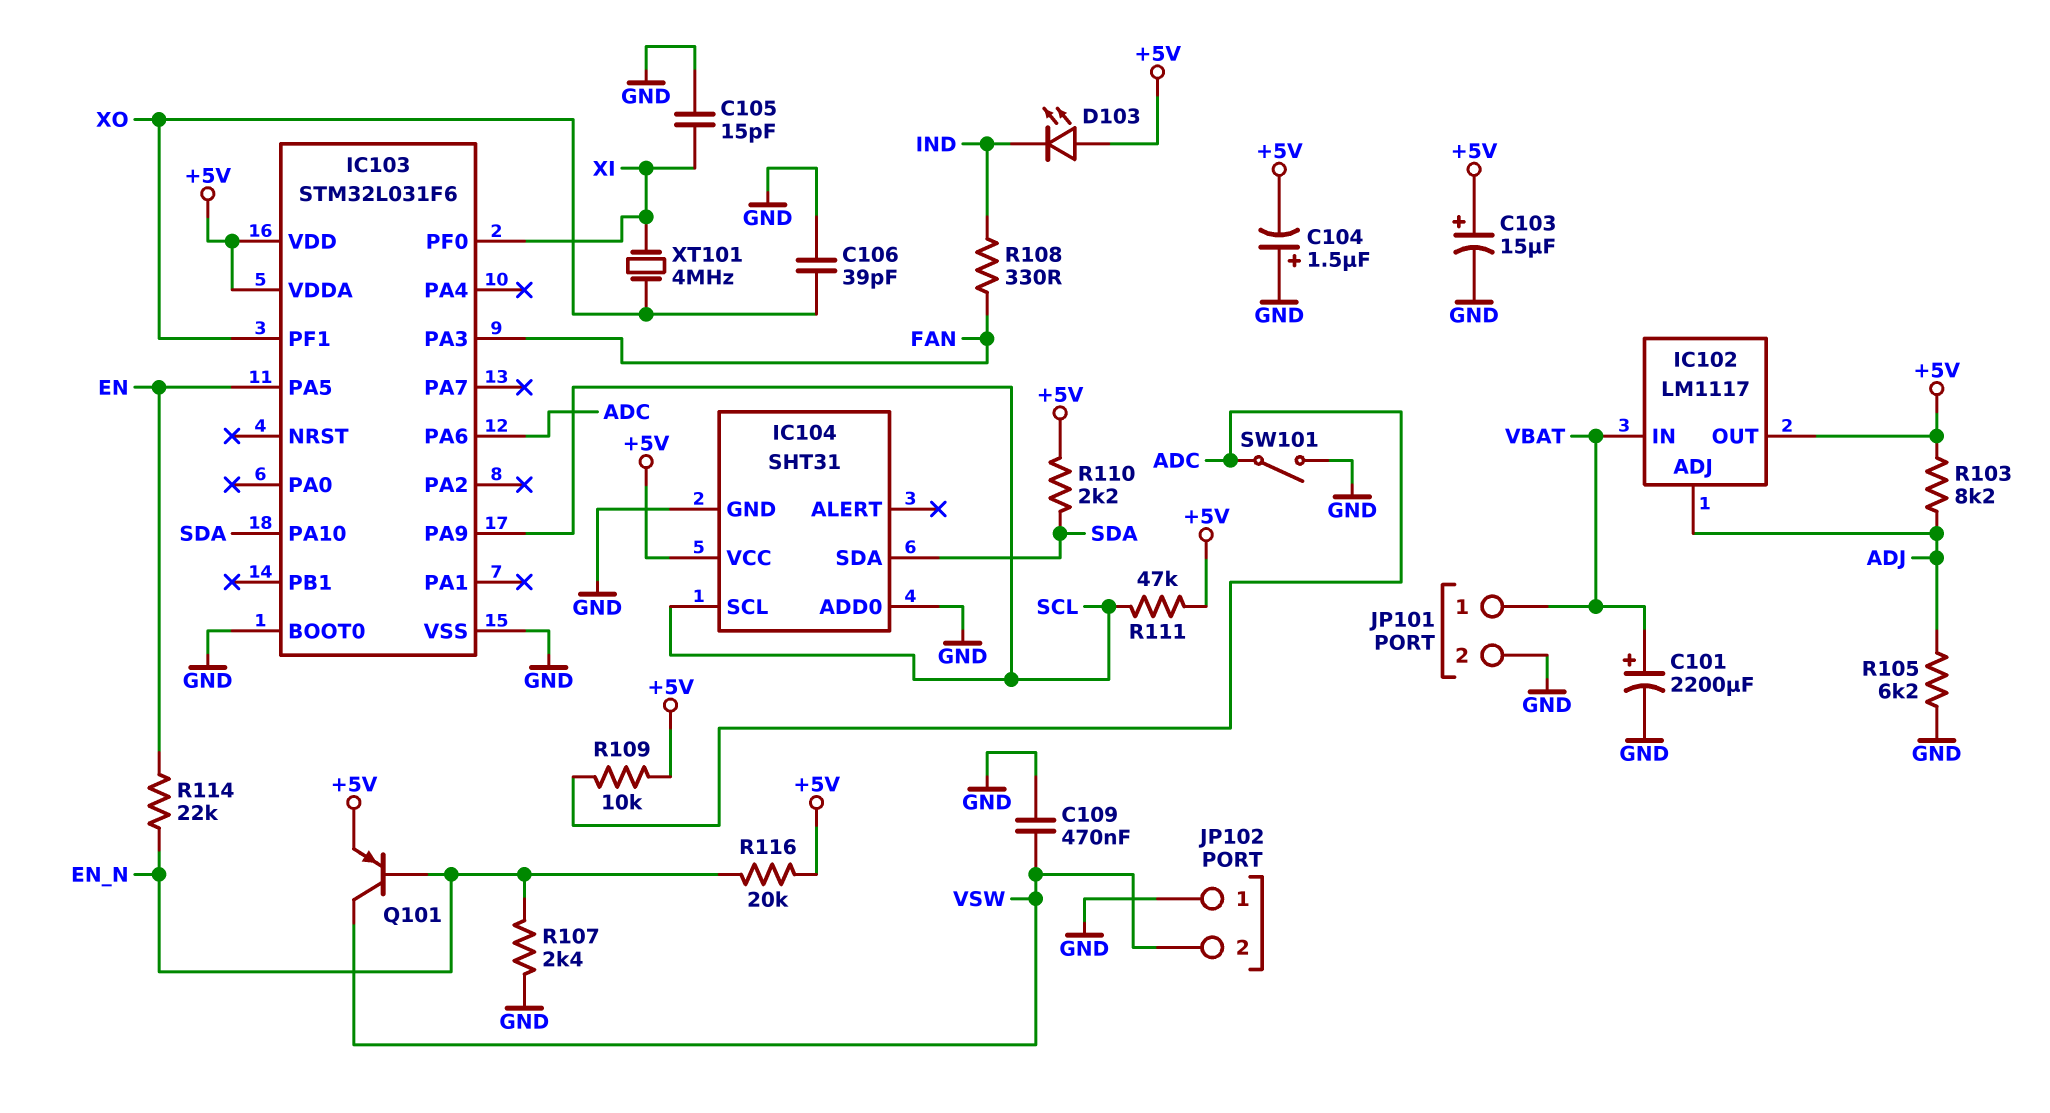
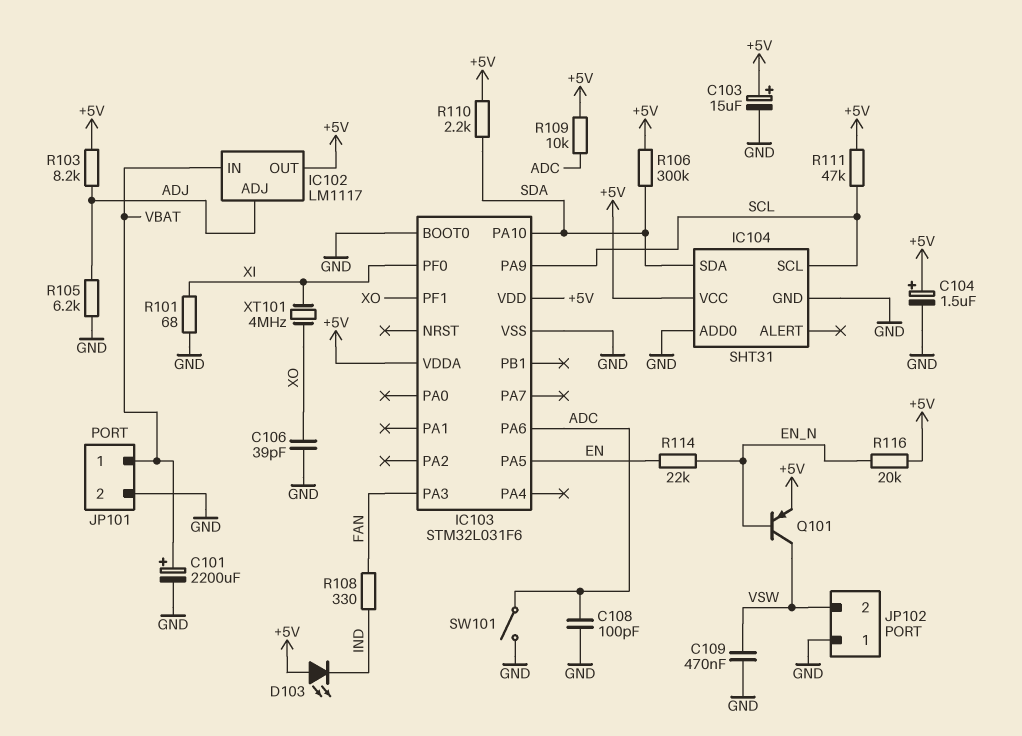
C104: 1.5uF (plus GND, minus +5V) -> 1.5uF (plus +5V, minus GND)
C105: 15pF (GND, XI) -> none
C108: none -> 100pF (ADC, GND)
R101: none -> 68 (GND, XI)
R106: none -> 300k (+5V, SDA)
R107: 2.4k (EN_N, GND) -> none

